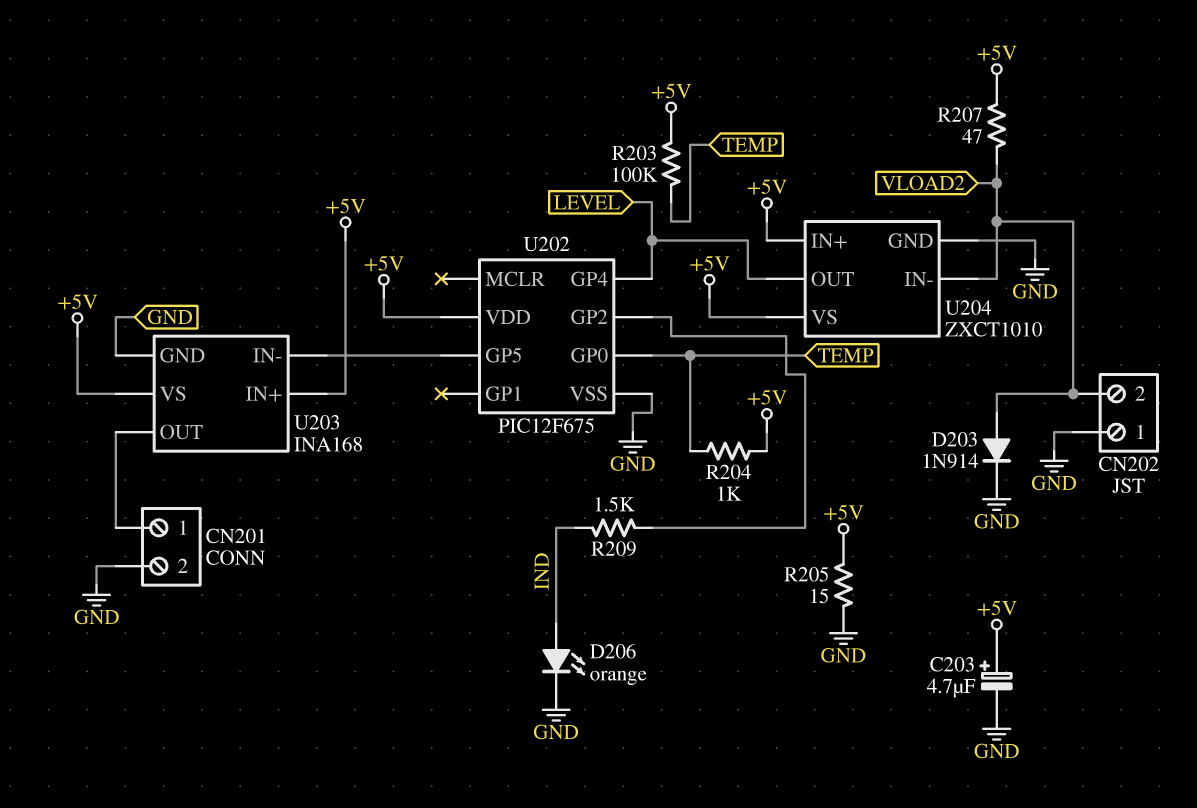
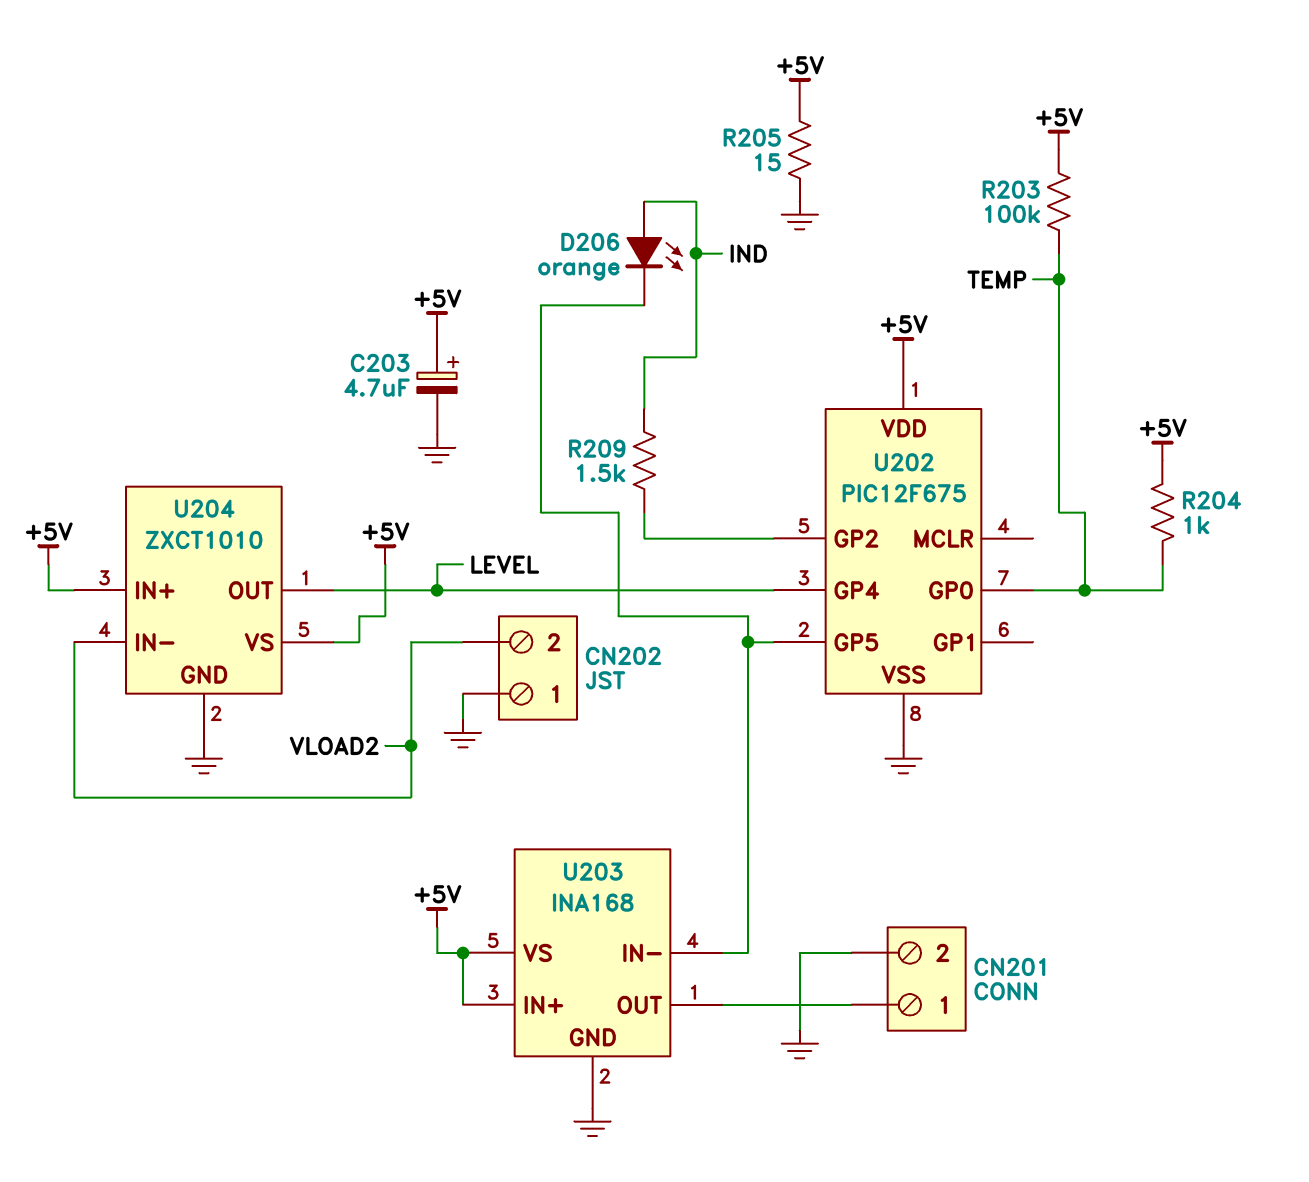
D203: diode 1N914 (A VLOAD2, K GND) -> none
D206: LED orange (A IND, K GND) -> LED orange (A IND, K U202/GP5)
R207: 47 (+5V, VLOAD2) -> none

